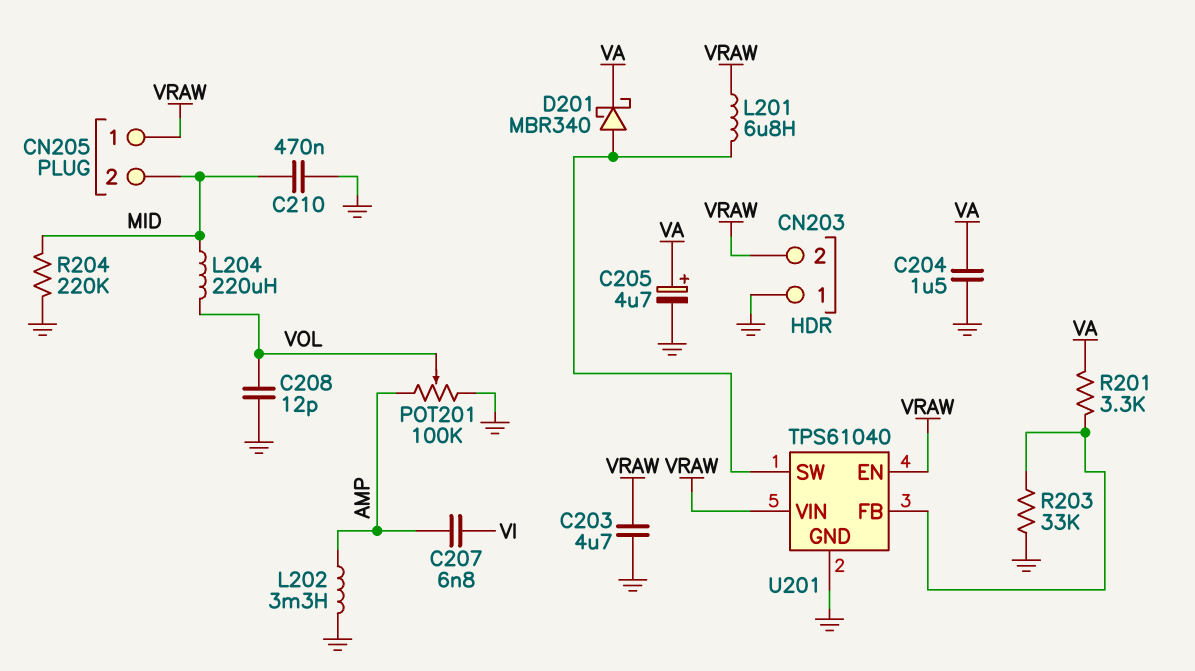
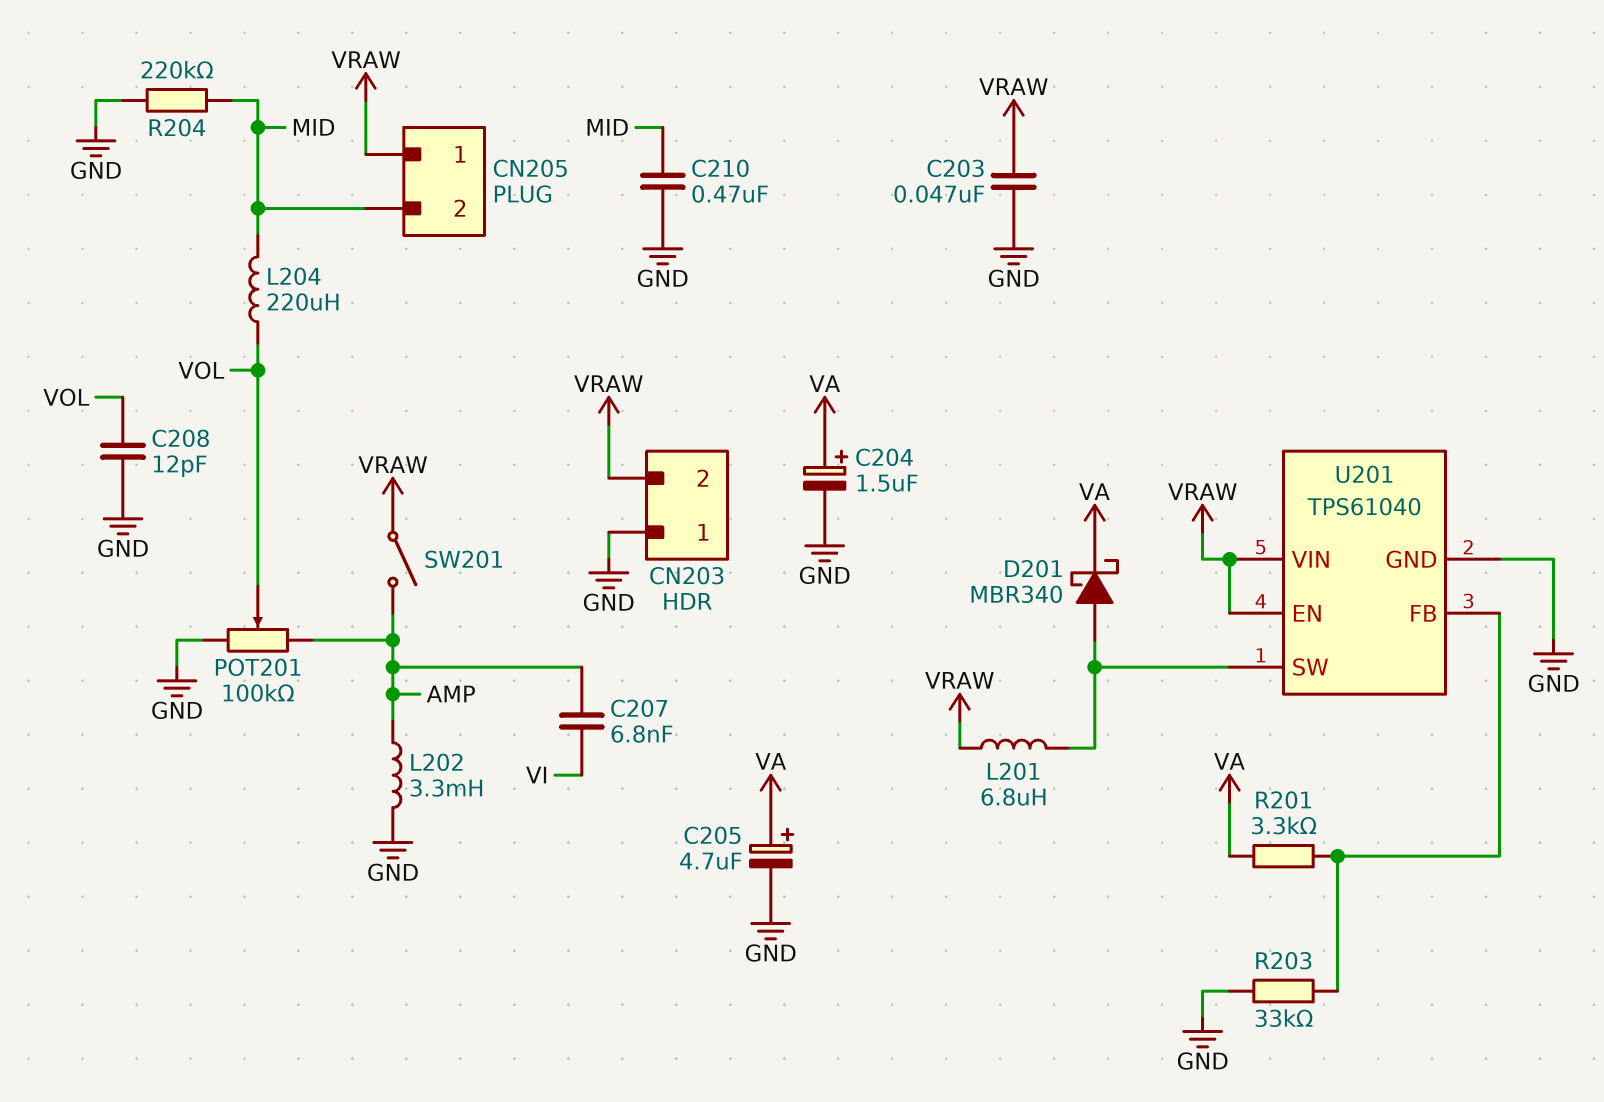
C203: 4.7uF (GND, VRAW) -> 47nF (GND, VRAW)
C204: 1.5uF (GND, VA) -> 1.5uF (plus VA, minus GND)
SW201: none -> switch (AMP, VRAW)

